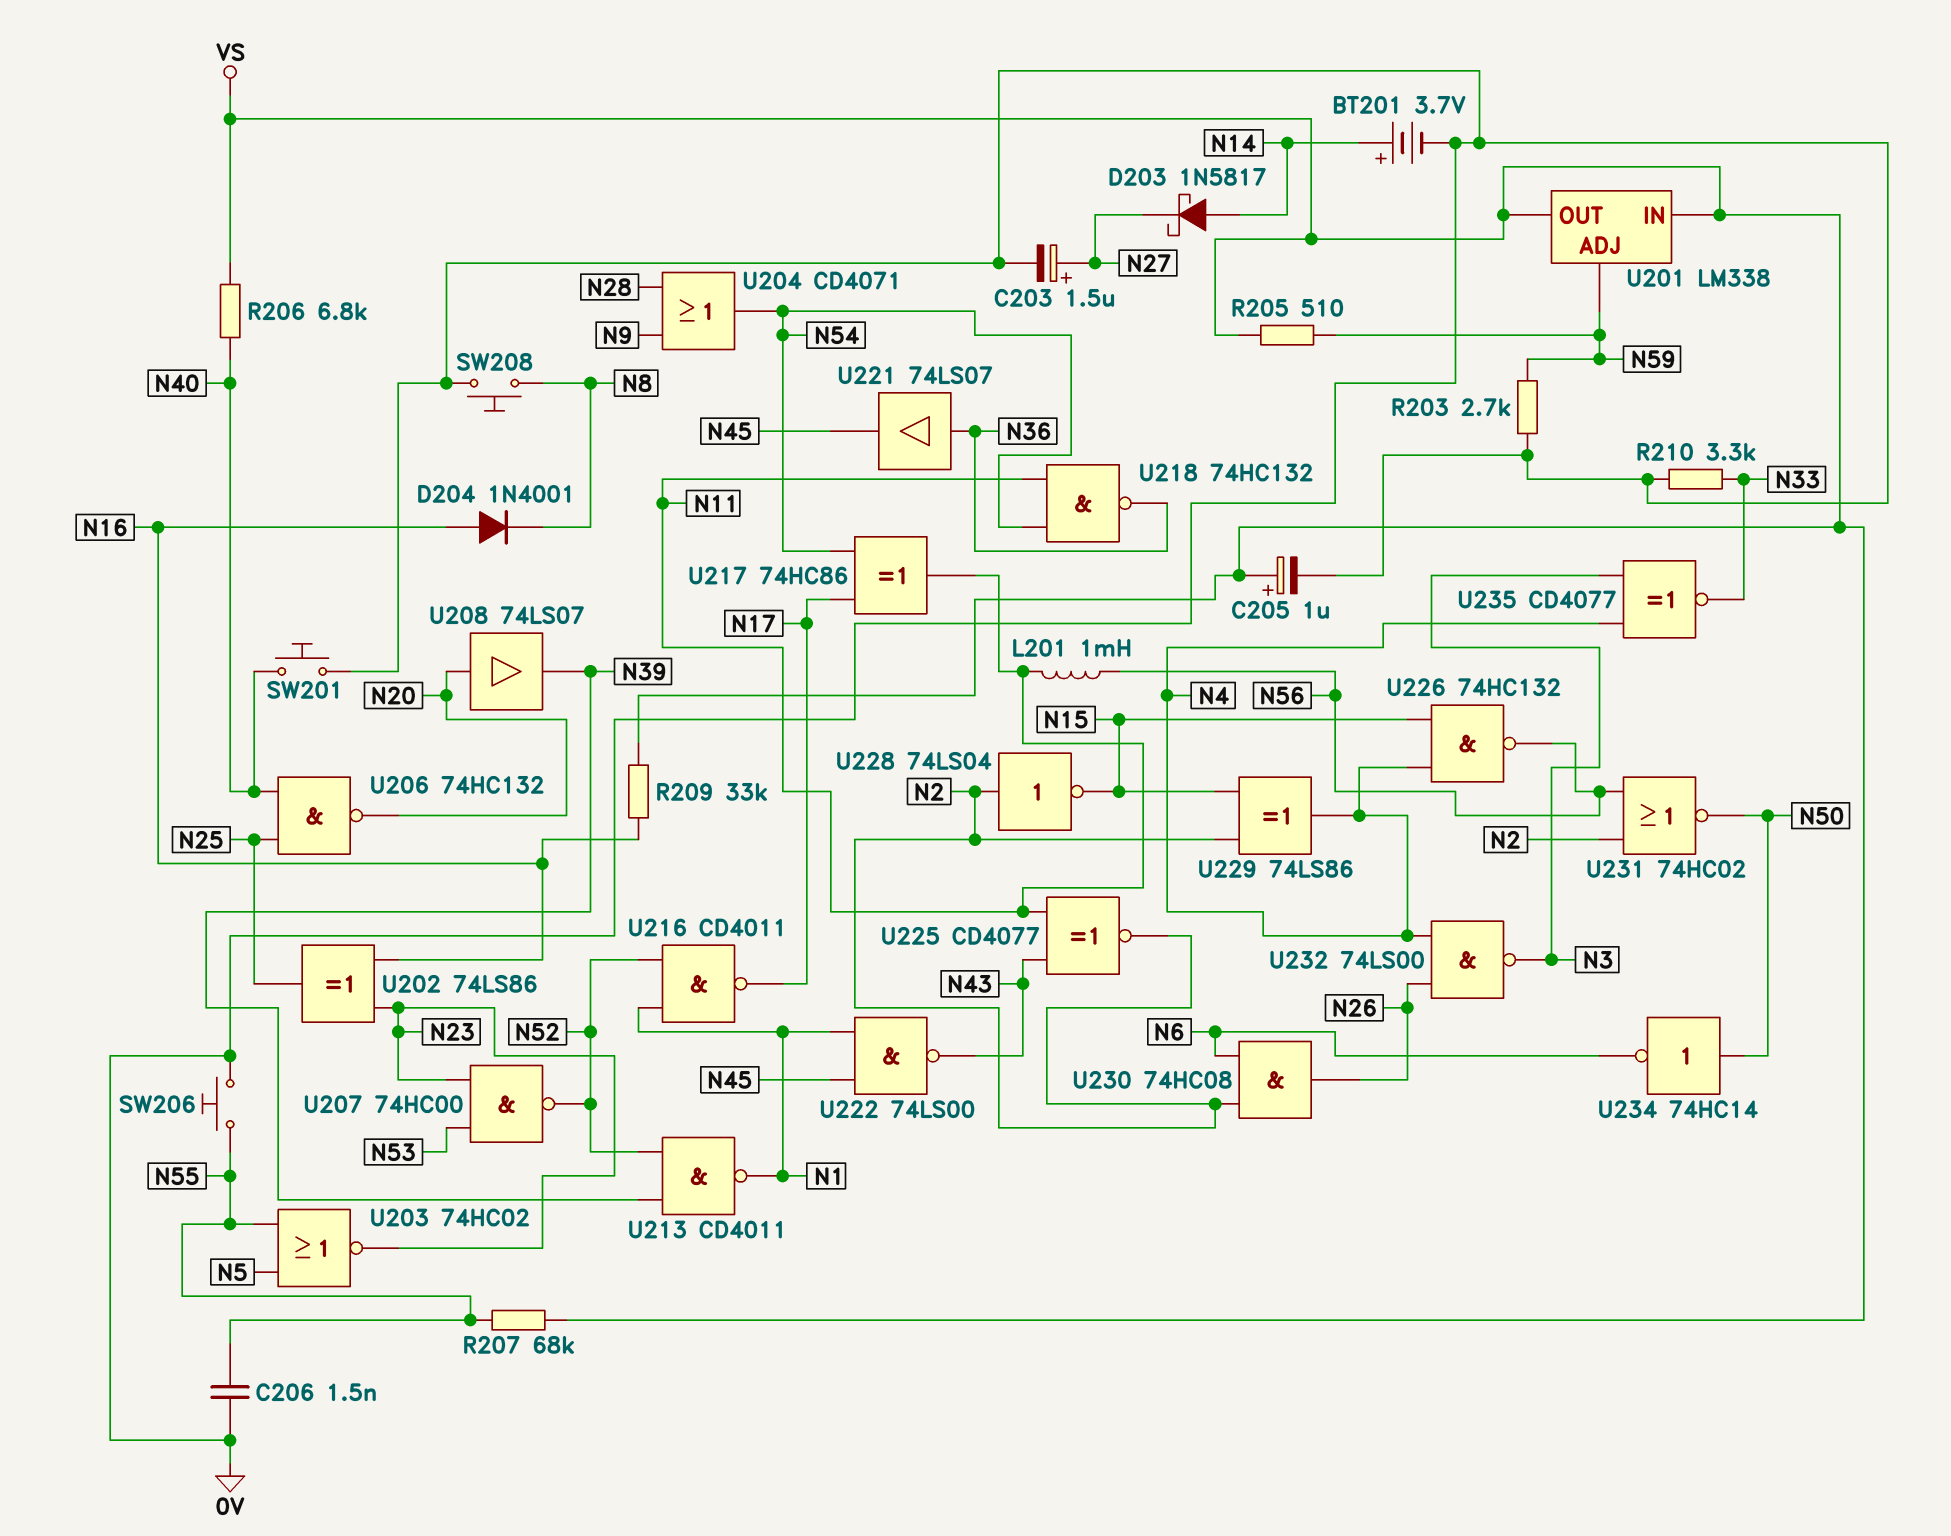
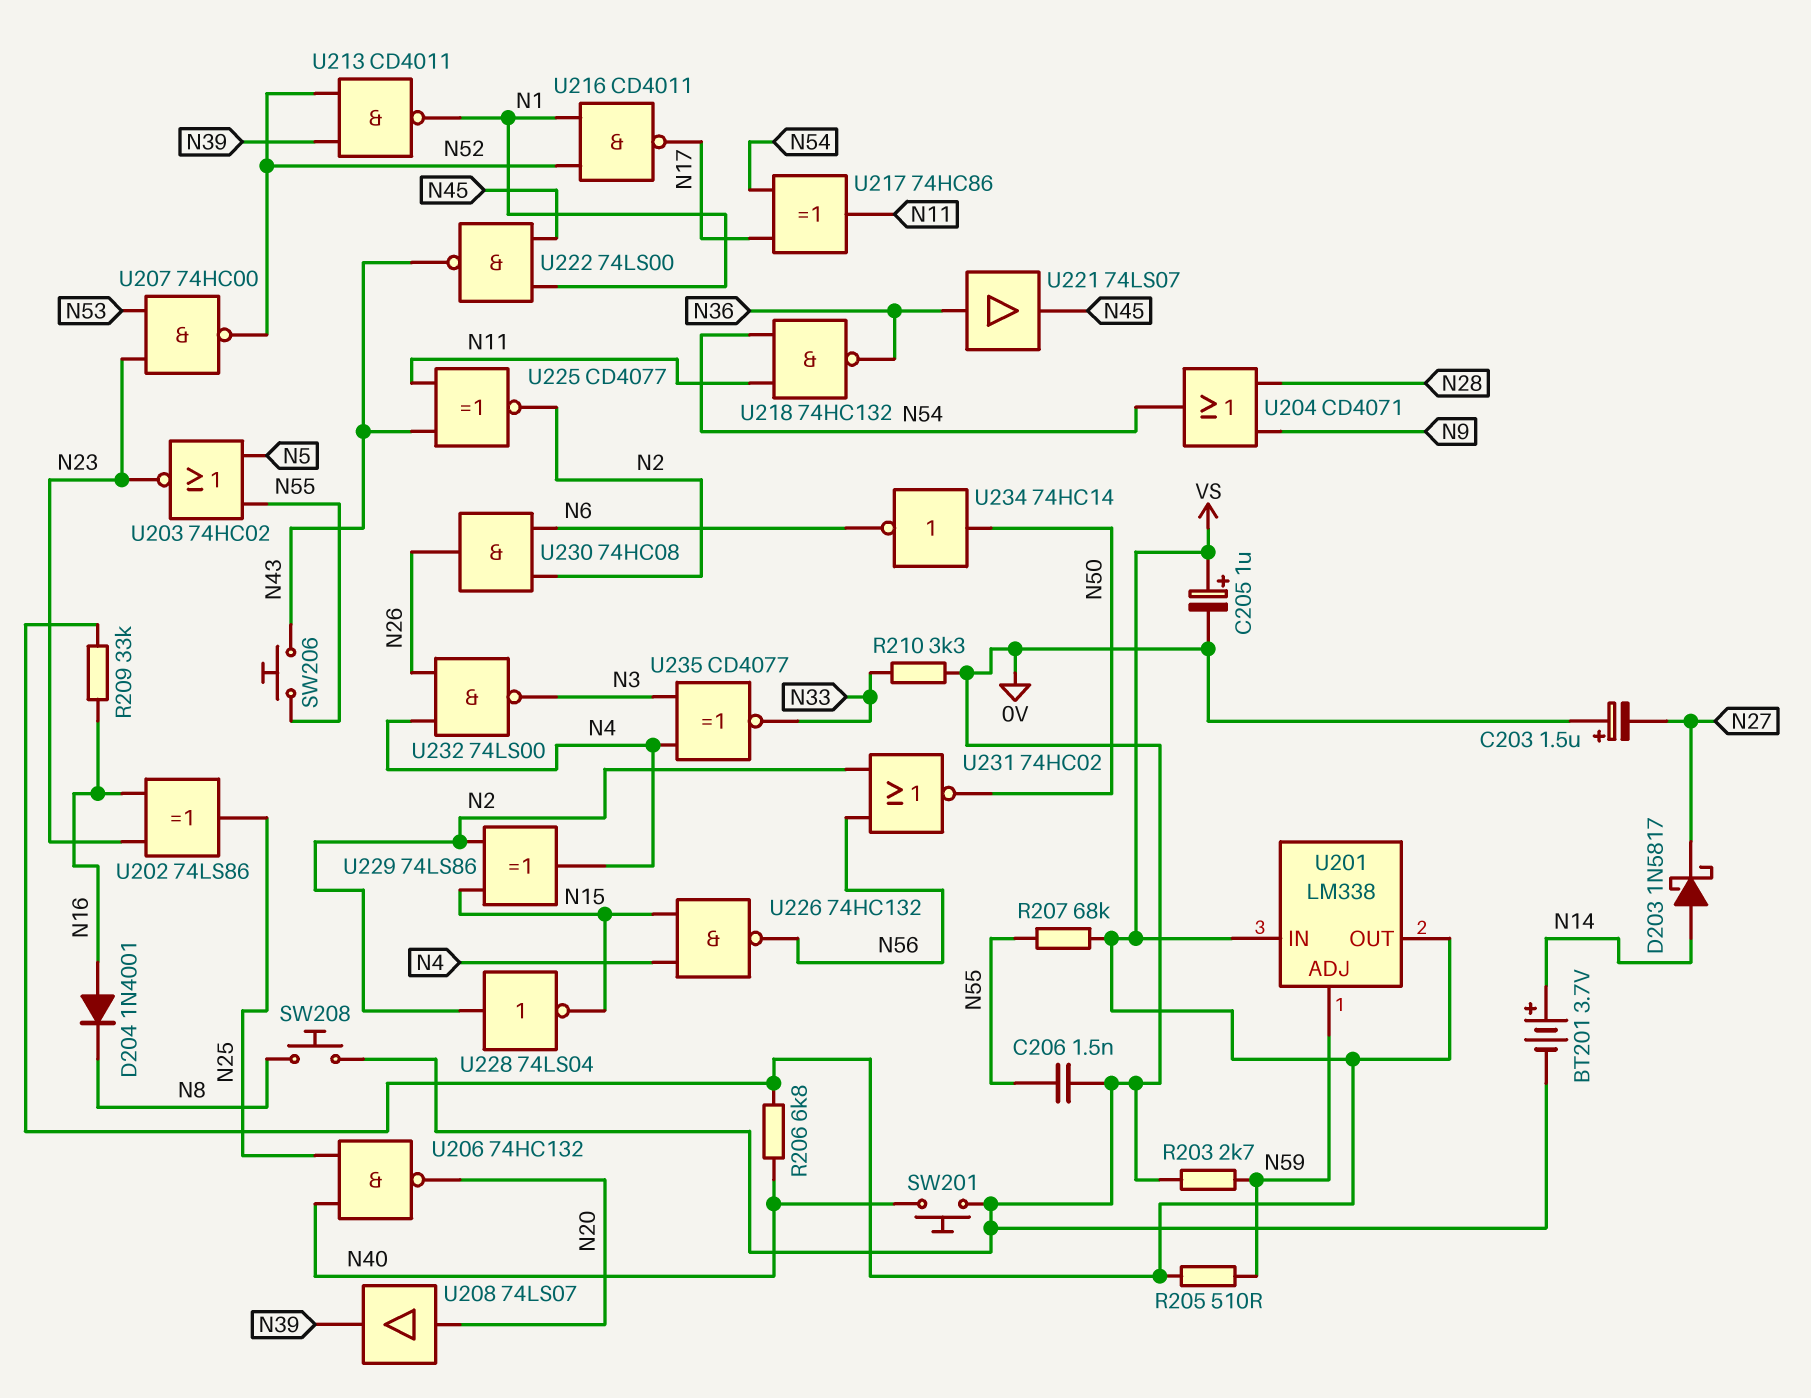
C203: 1.5uF (plus N27, minus 0V) -> 1.5uF (plus 0V, minus N27)
L201: 1mH (N11, N56) -> none
SW206: button (0V, N55) -> button (N43, N55)

